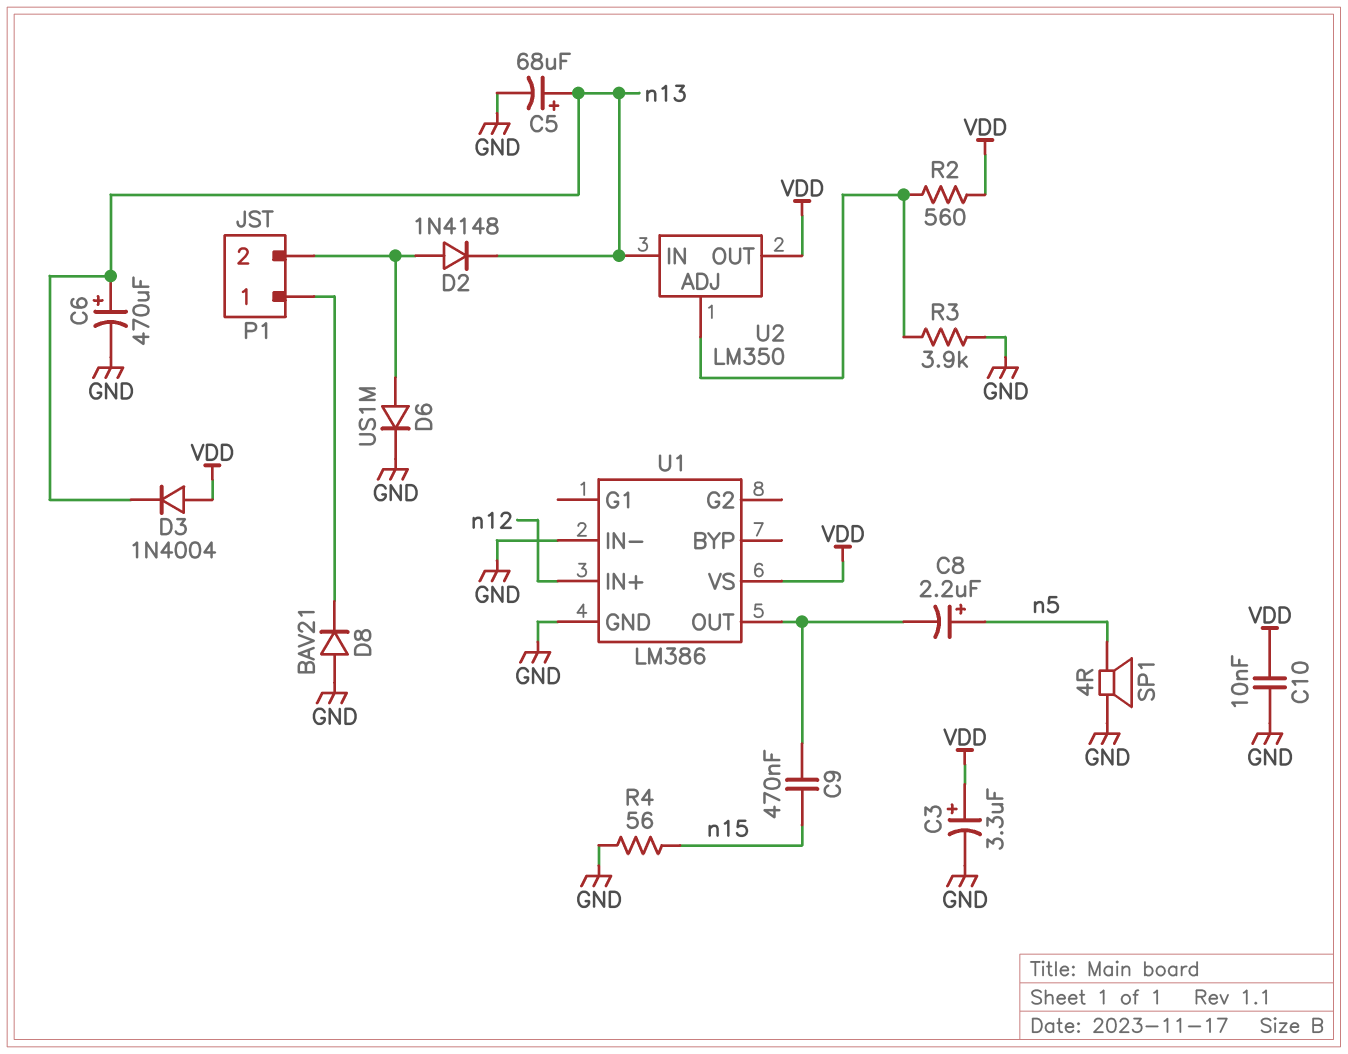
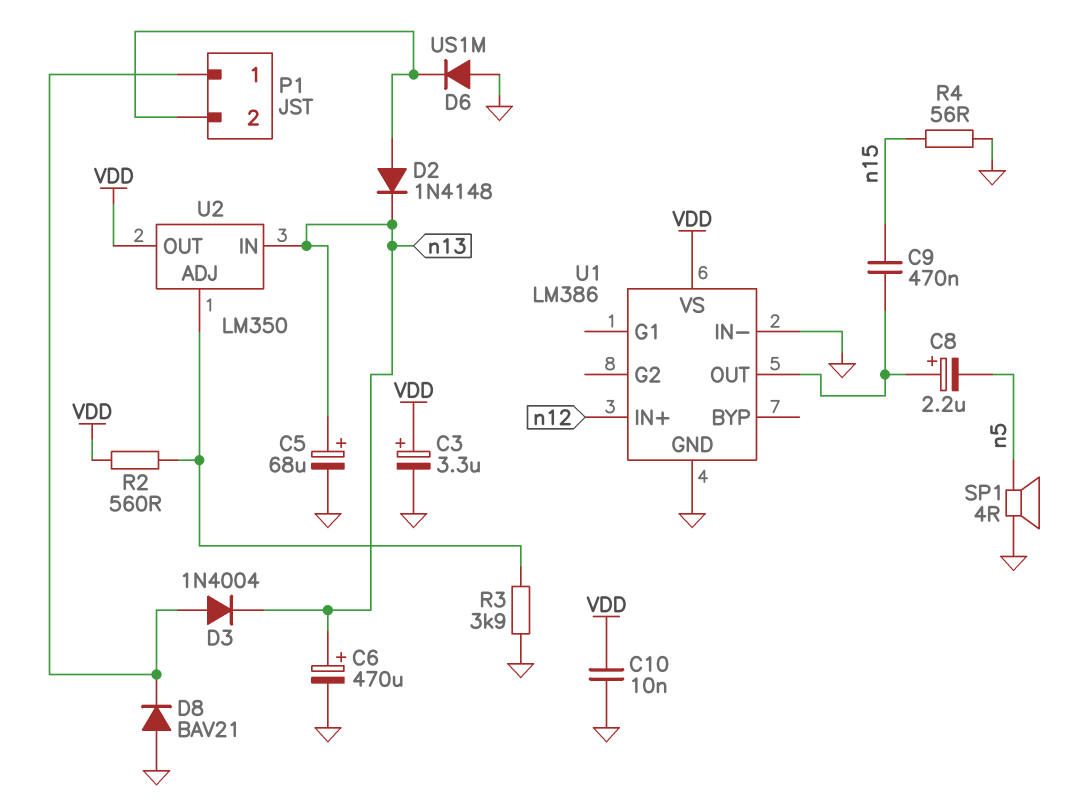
C8: 2.2uF (plus n5, minus U1/OUT) -> 2.2uF (plus U1/OUT, minus n5)
D3: diode 1N4004 (A VDD, K n13) -> diode 1N4004 (A P1/1, K n13)
D6: diode US1M (A P1/2, K GND) -> diode US1M (A GND, K P1/2)

